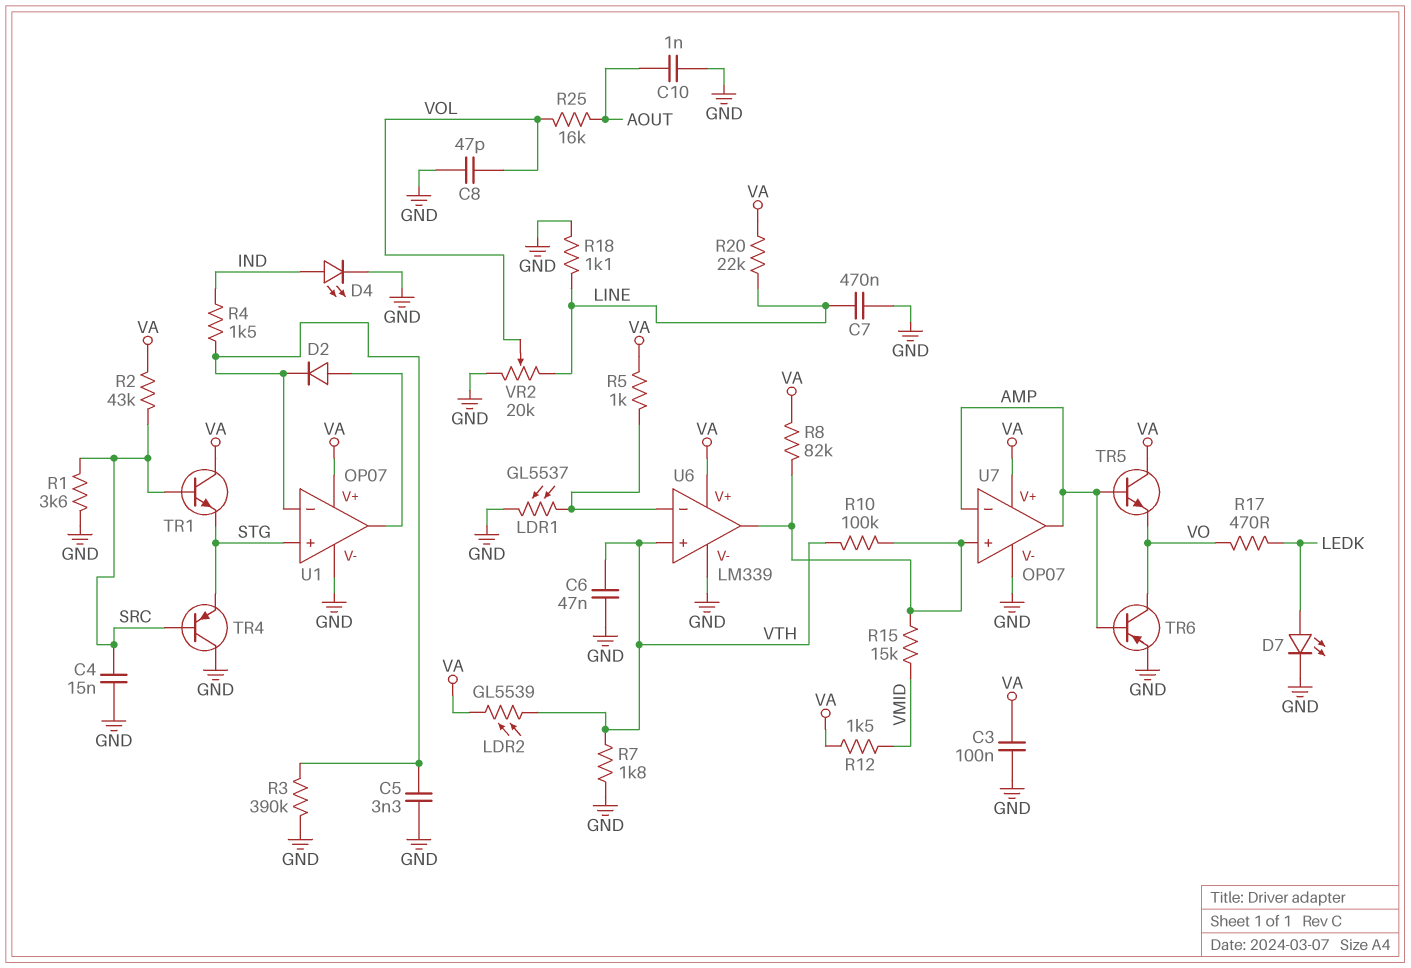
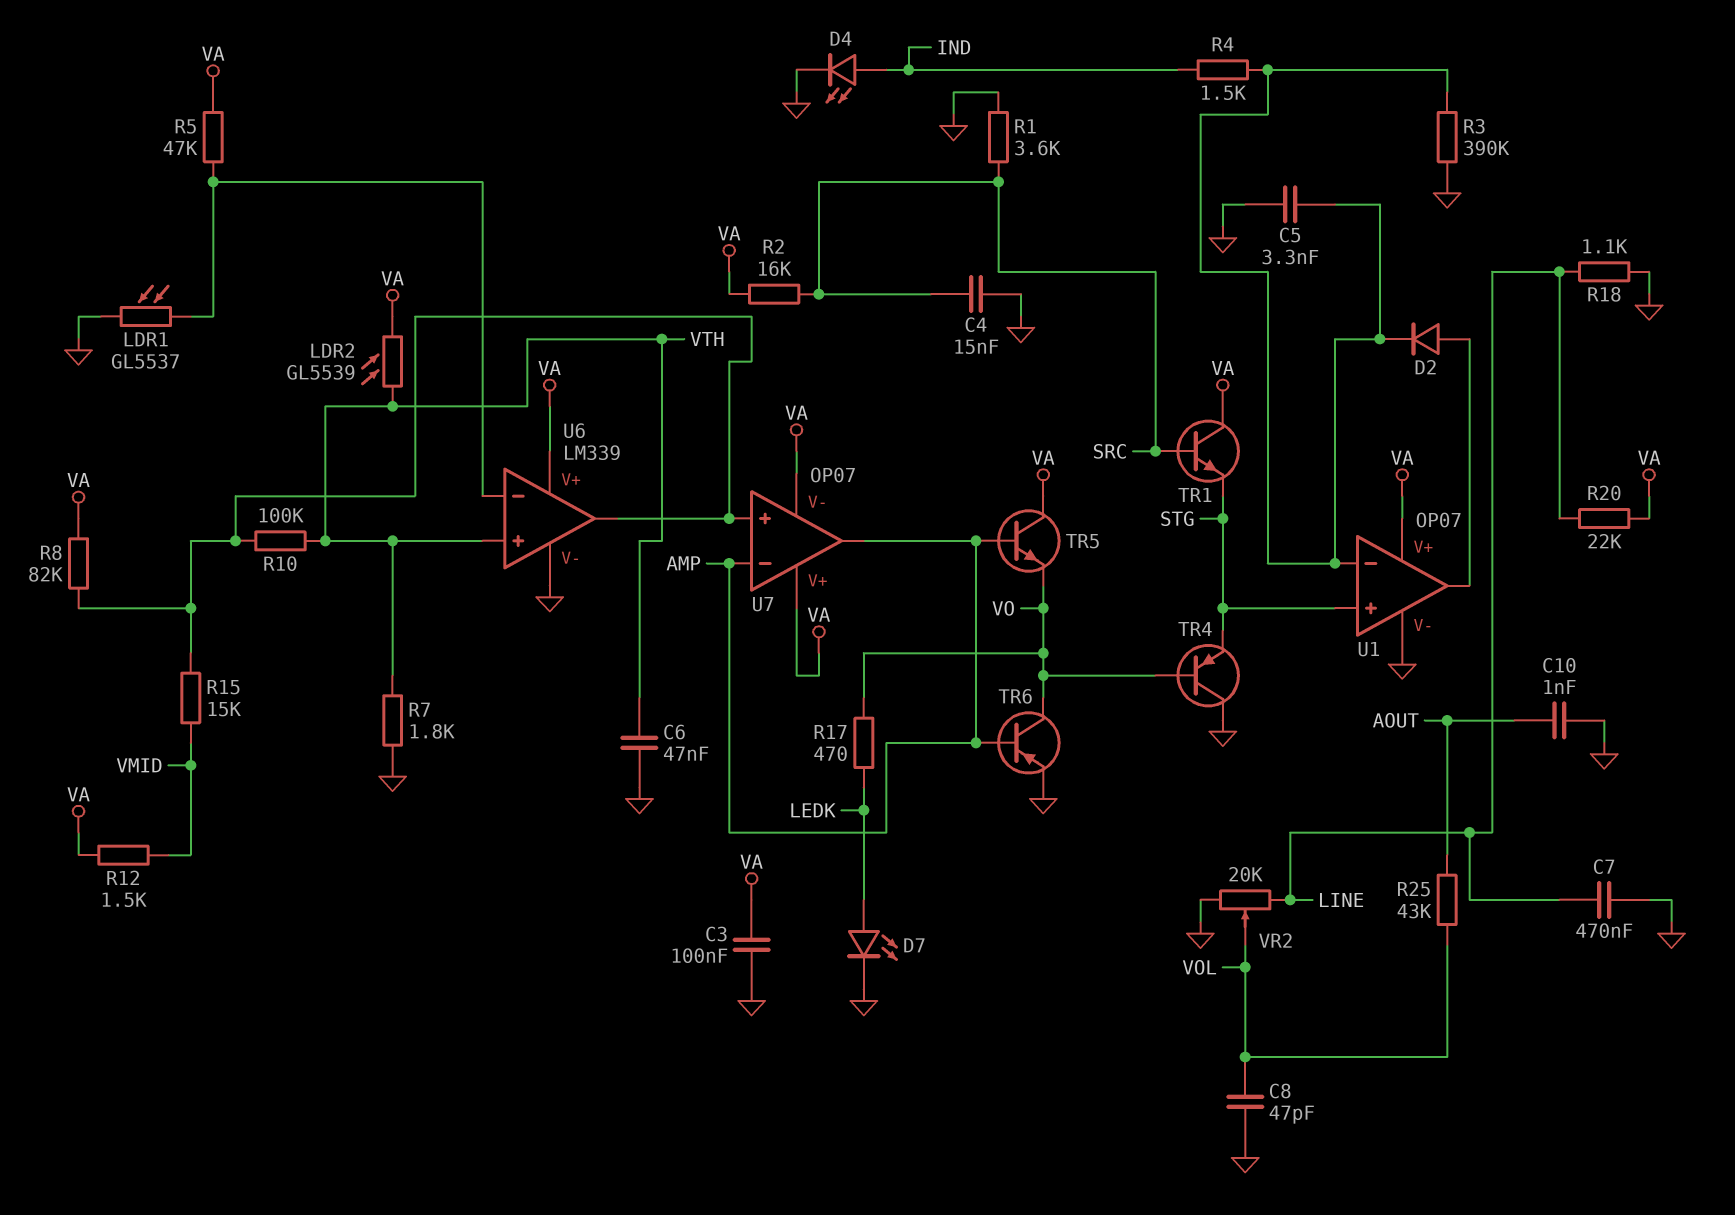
R2: 43k (SRC, VA) -> 16k (SRC, VA)
R5: 1k (U6/in-, VA) -> 47k (U6/in-, VA)
R25: 16k (AOUT, VOL) -> 43k (AOUT, VOL)
TR4: PNP (B SRC, C GND, E STG) -> PNP (B VO, C GND, E STG)
U7 pin V-: GND -> VA

